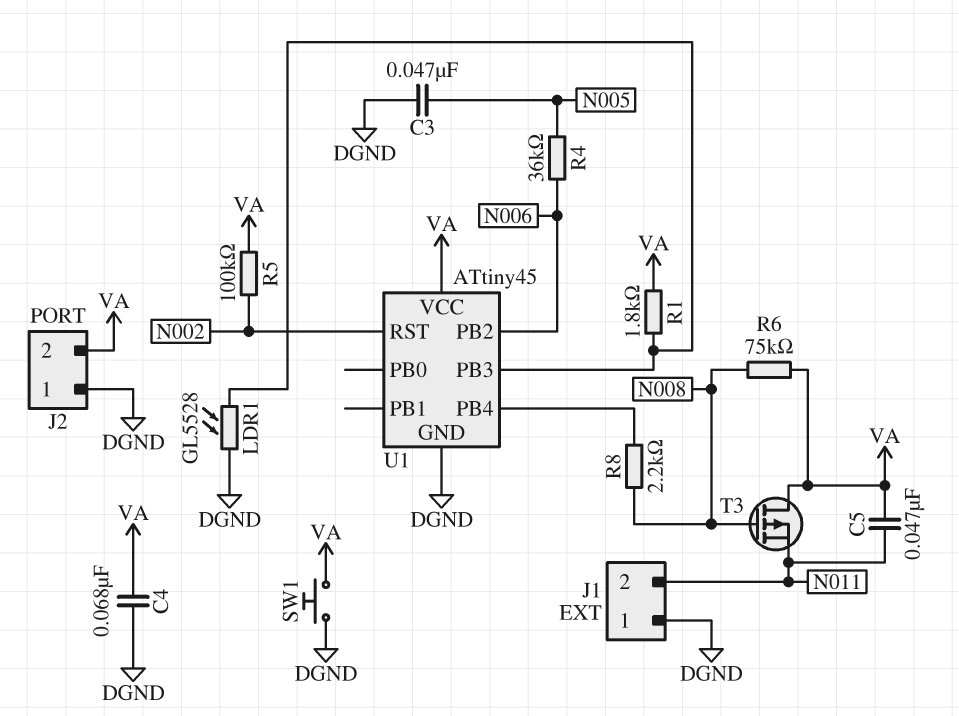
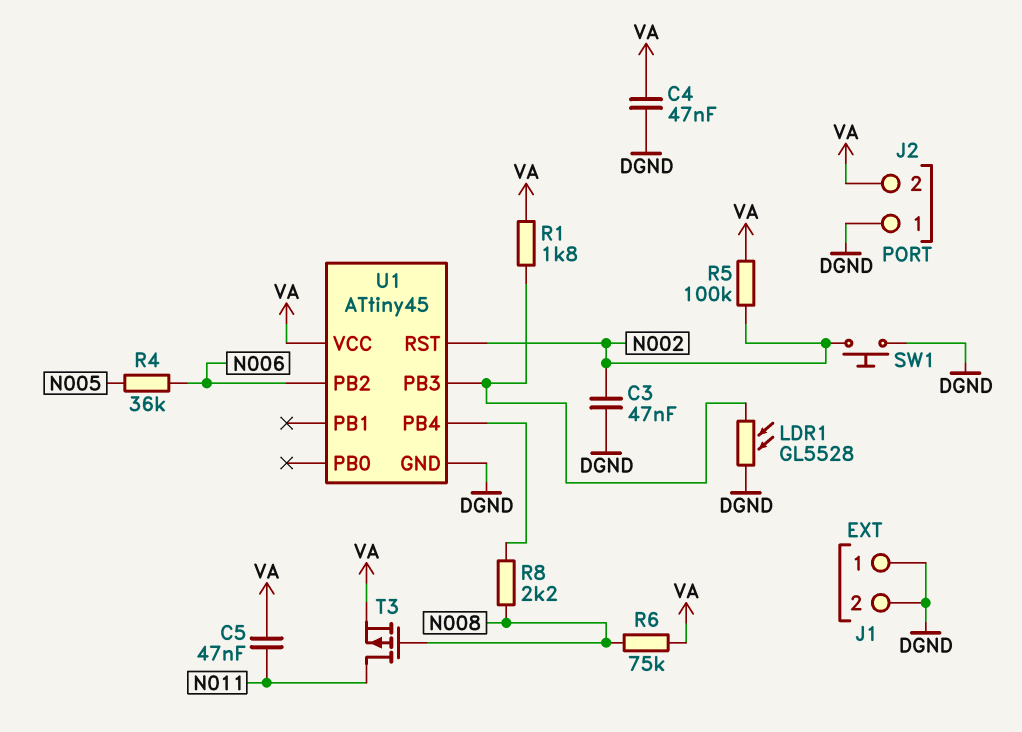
C3: 47nF (DGND, N005) -> 47nF (DGND, N002)
C4: 68nF (DGND, VA) -> 47nF (DGND, VA)
J1 pin 2: N011 -> DGND
SW1: button (DGND, VA) -> button (DGND, N002)
T3: PMOS (G N008, D VA, S N011) -> PMOS (G N008, D N011, S VA)

